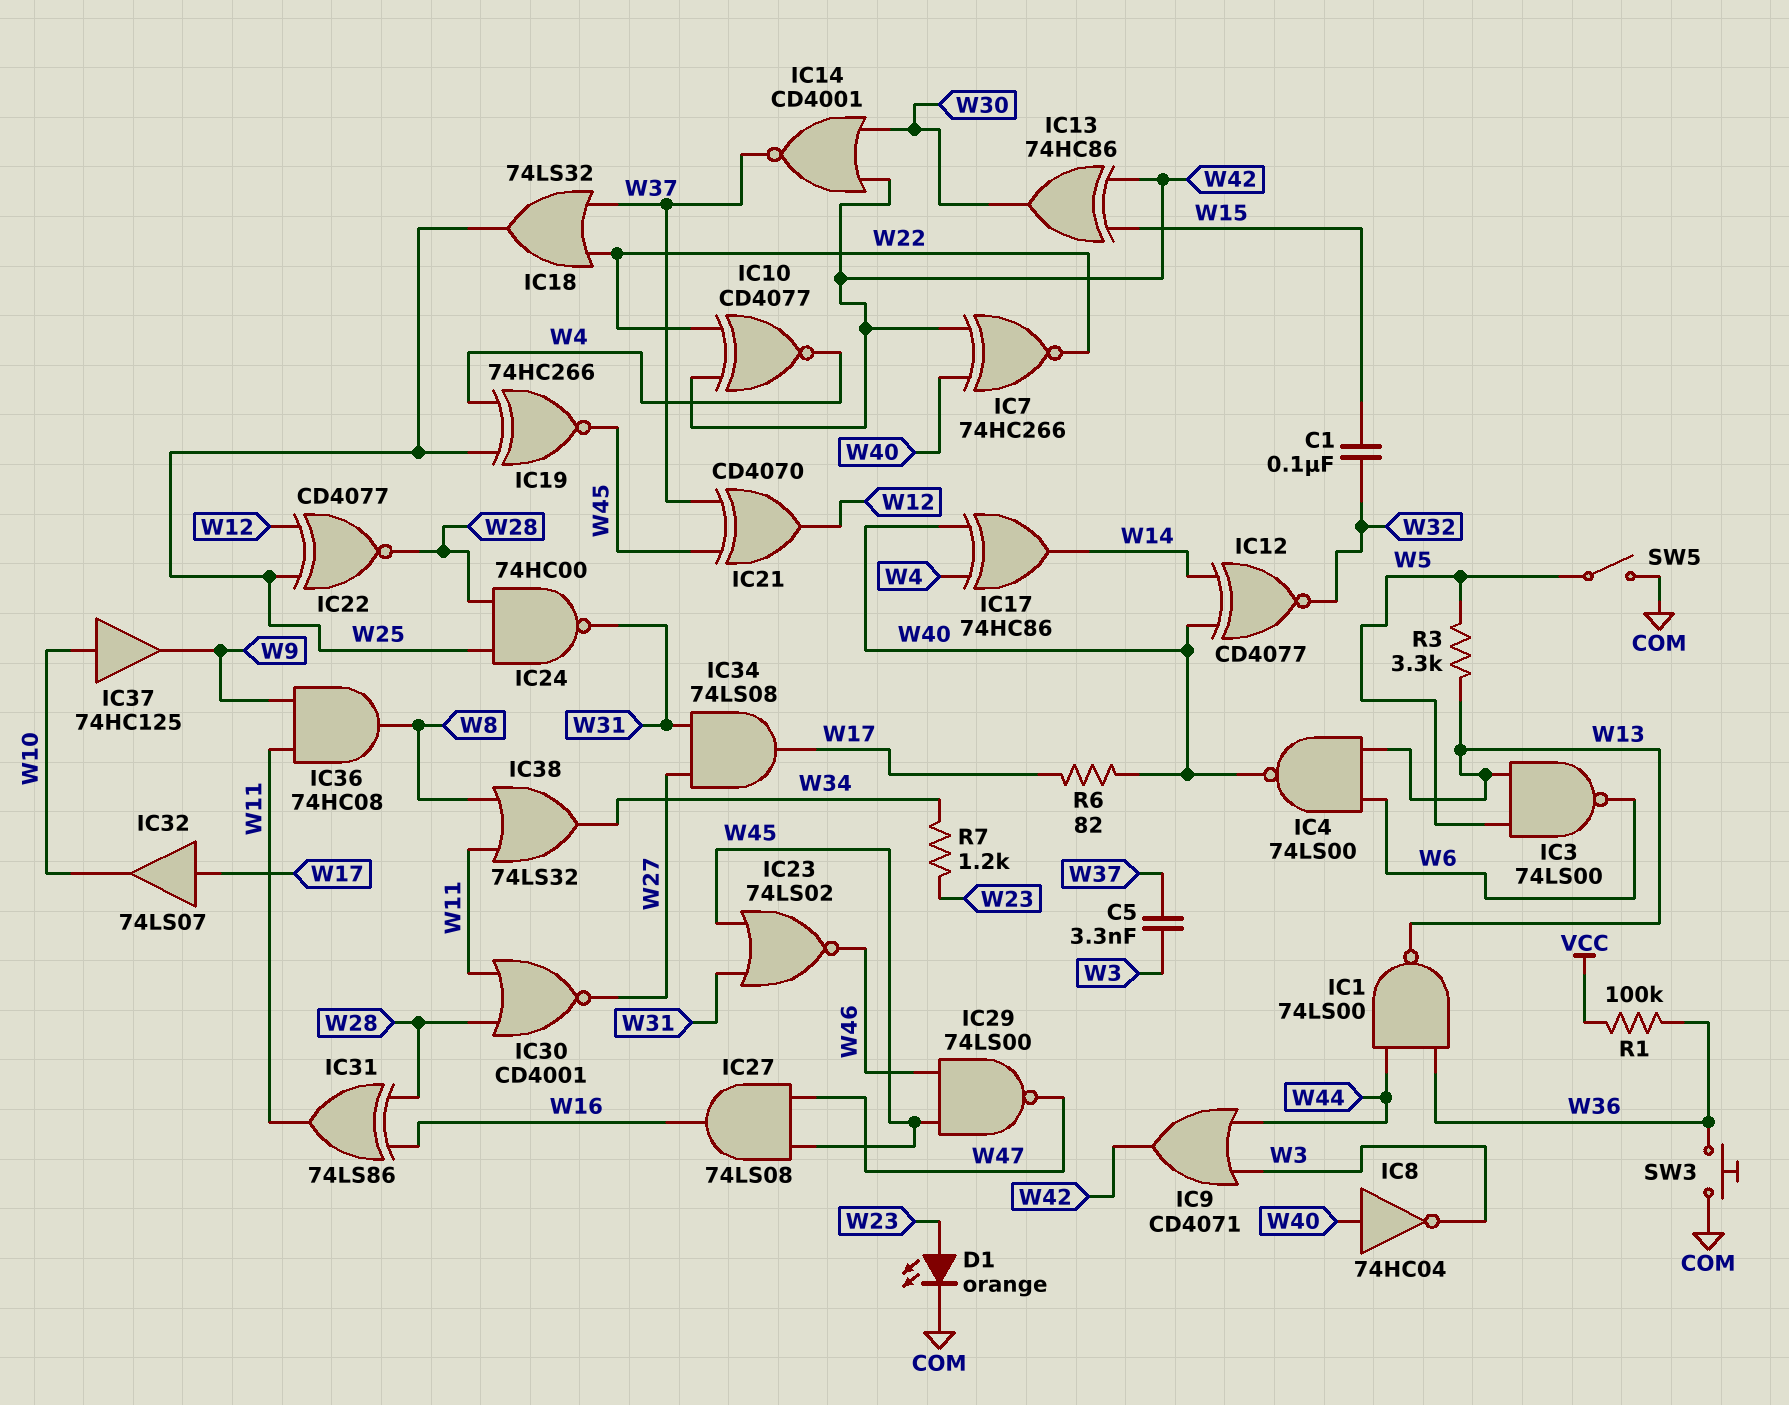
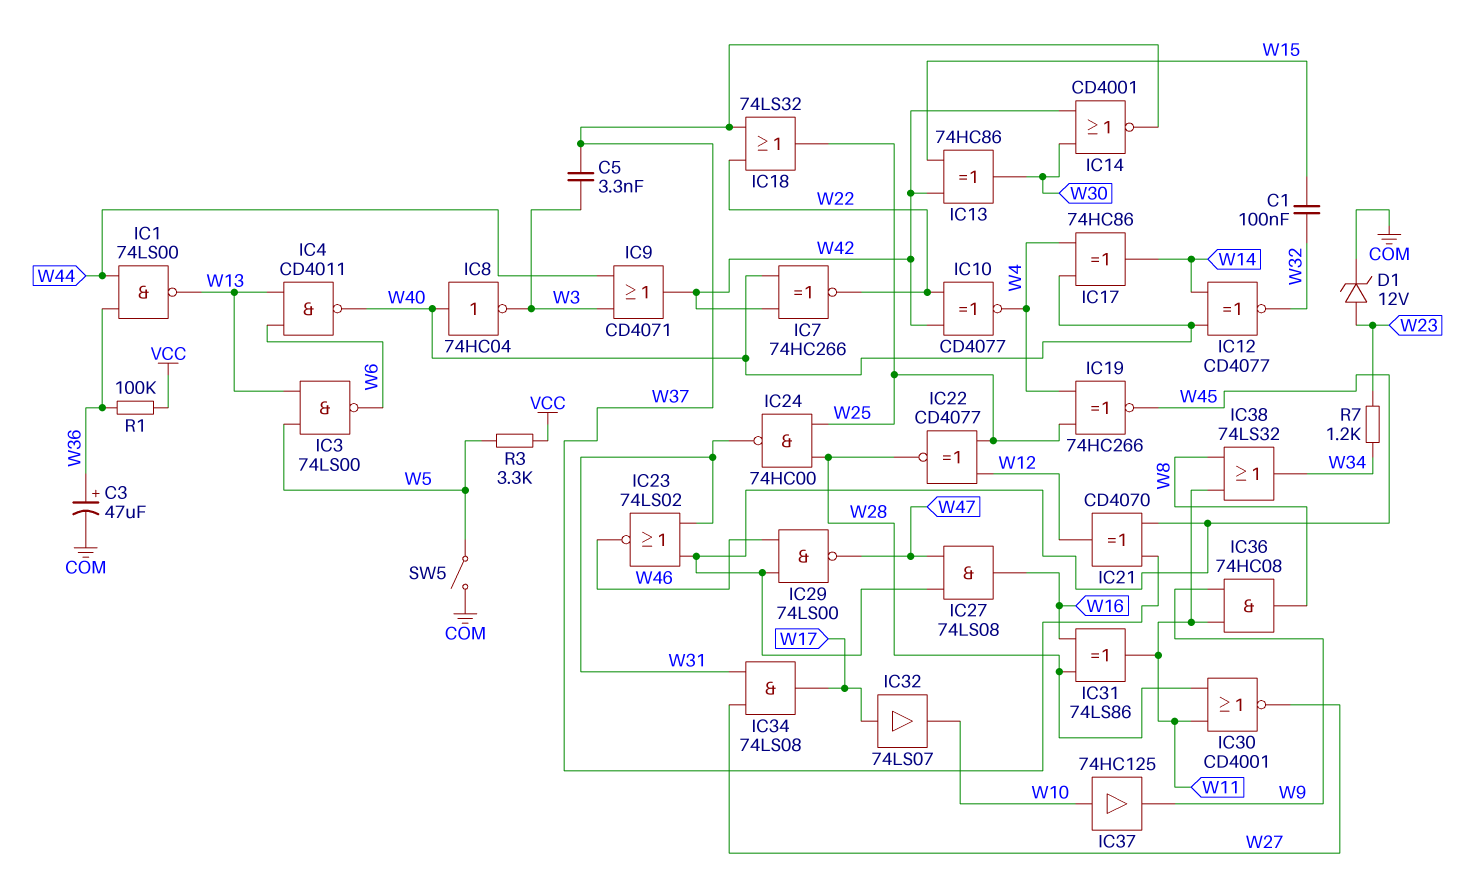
C3: none -> 47uF (plus W36, minus COM)
D1: LED orange (A W23, K COM) -> zener 12V (A W23, K COM)
IC4: NAND 74LS00 (in W6, in W13, out W40) -> NAND CD4011 (in W6, in W13, out W40)
R3: 3.3k (W5, W13) -> 3.3k (VCC, W5)
R6: 82 (W17, W40) -> none
SW3: button (COM, W36) -> none

